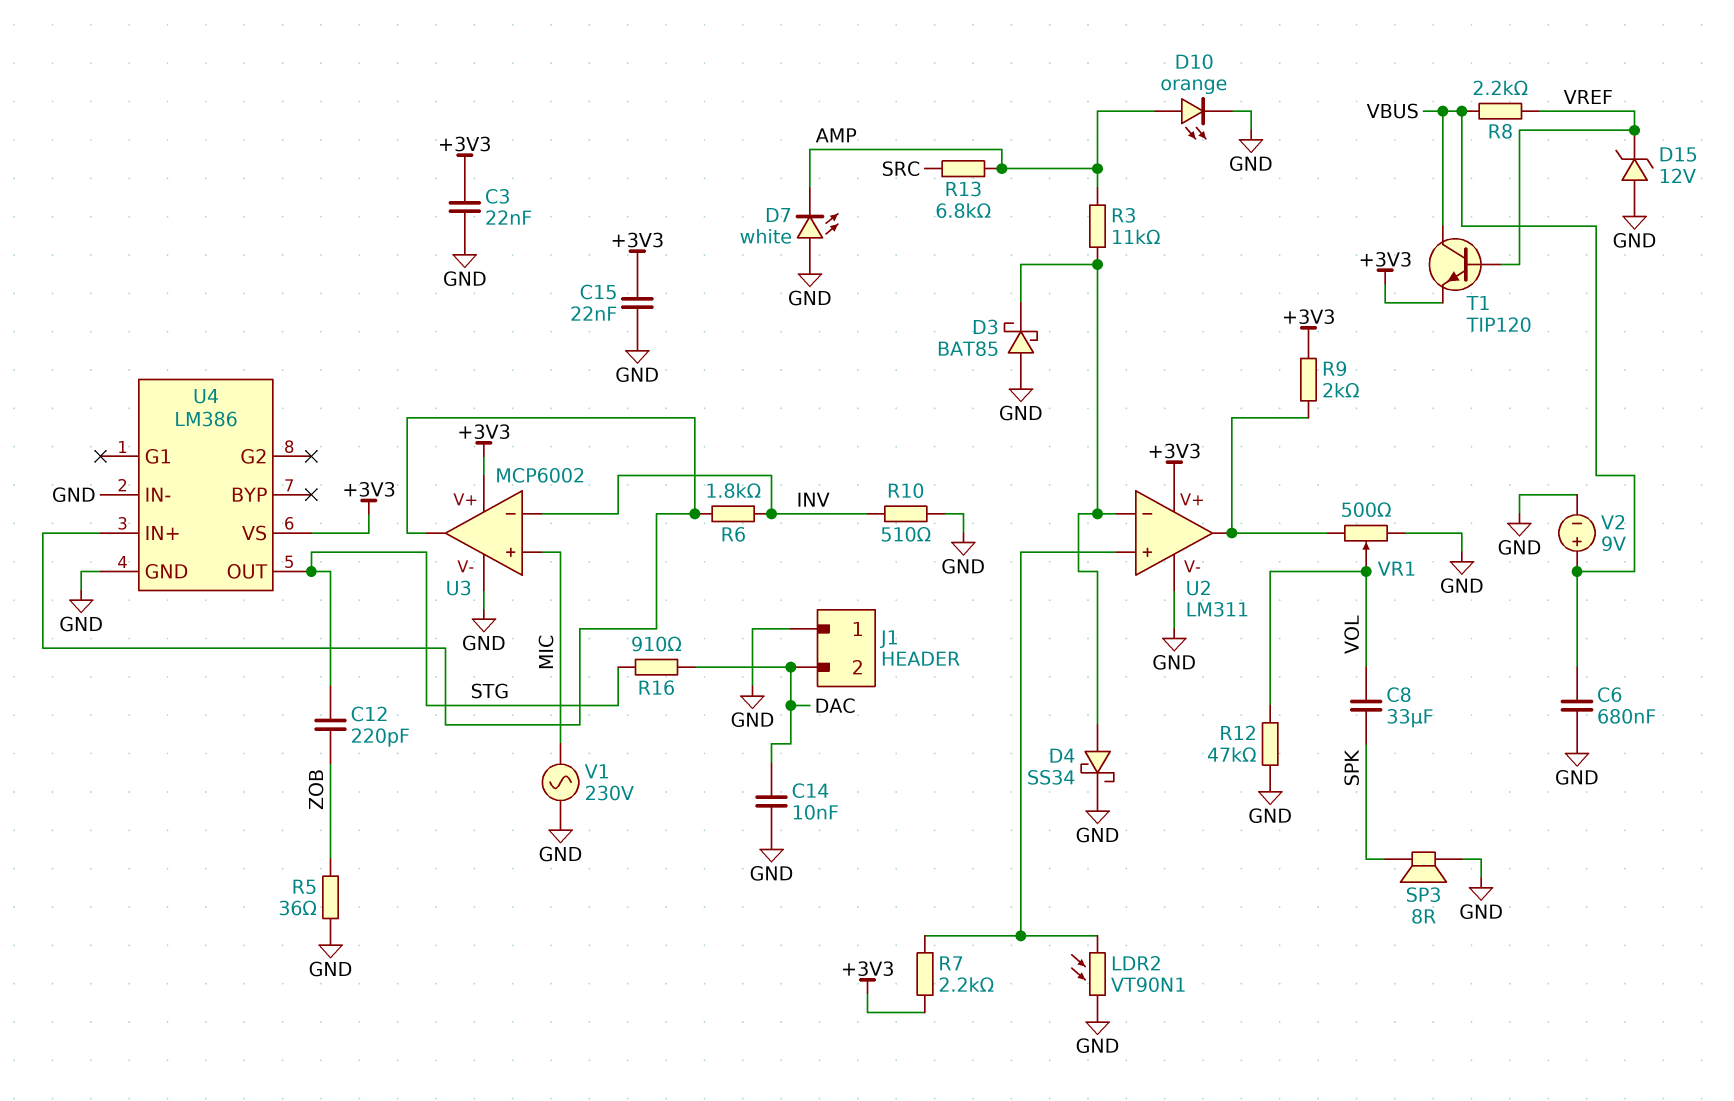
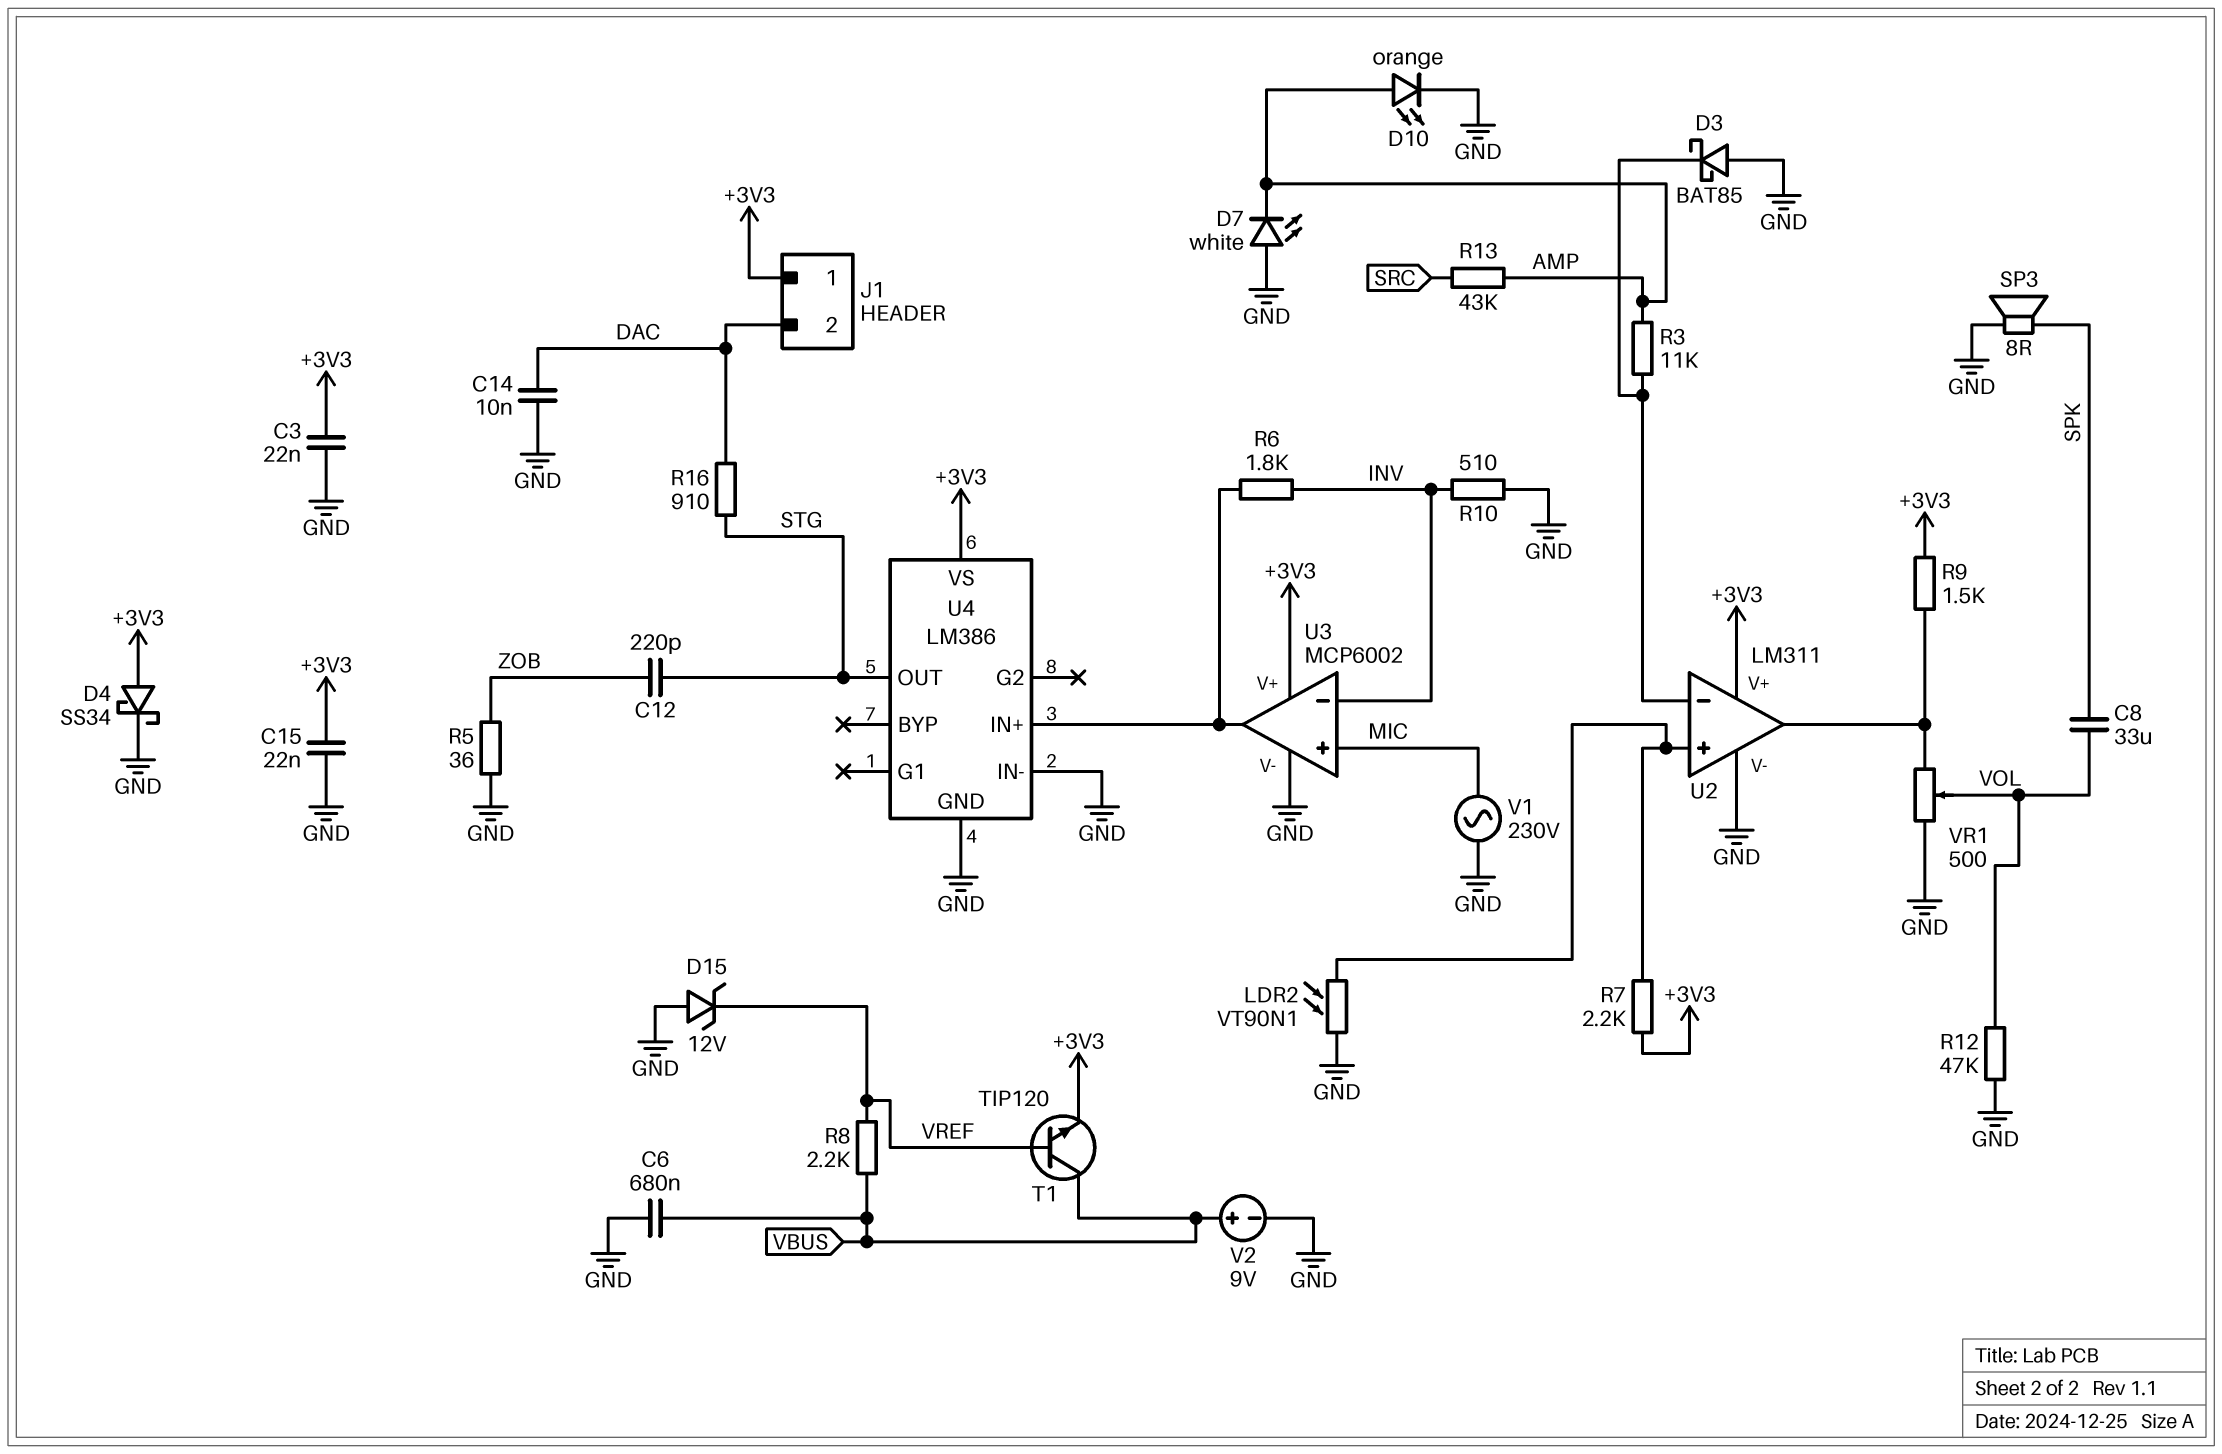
D4: schottky SS34 (A U2/in-, K GND) -> schottky SS34 (A +3V3, K GND)
J1 pin 1: GND -> +3V3
R9: 2k (+3V3, U2/out) -> 1.5k (+3V3, U2/out)
R13: 6.8k (AMP, SRC) -> 43k (AMP, SRC)

